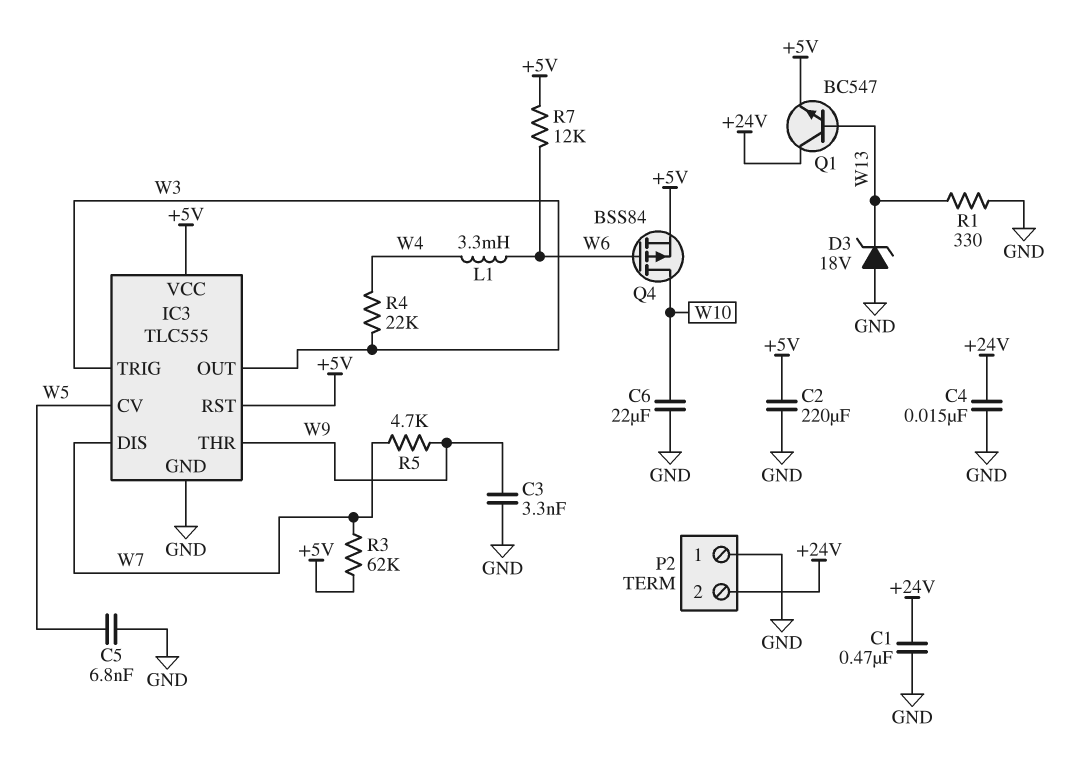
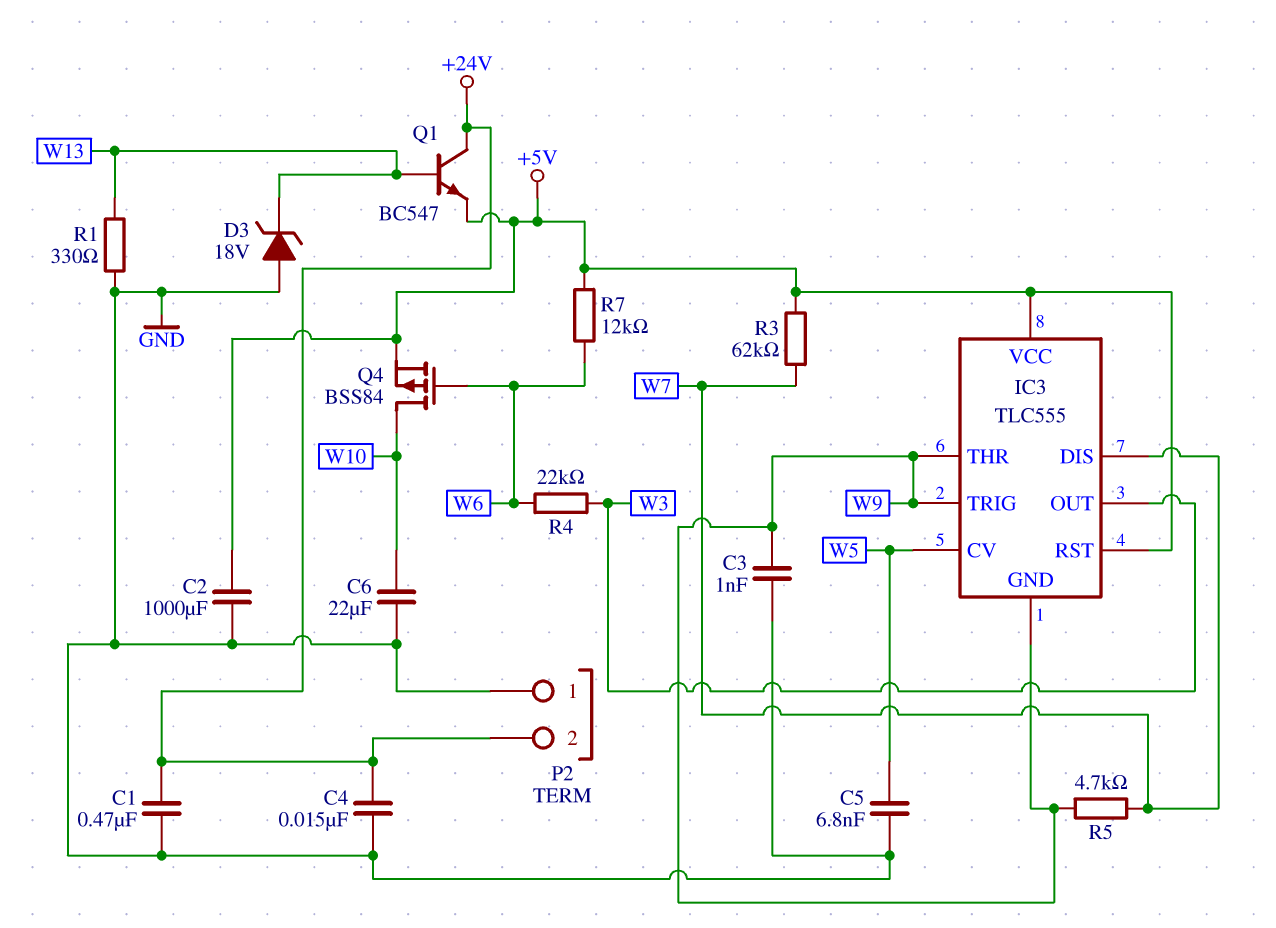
C2: 220uF (+5V, GND) -> 1000uF (+5V, GND)
C3: 3.3nF (GND, W9) -> 1nF (GND, W9)
IC3 pin GND: GND -> W9
IC3 pin TRIG: W3 -> W9
L1: 3.3mH (W4, W6) -> none
R4: 22k (W3, W4) -> 22k (W3, W6)

